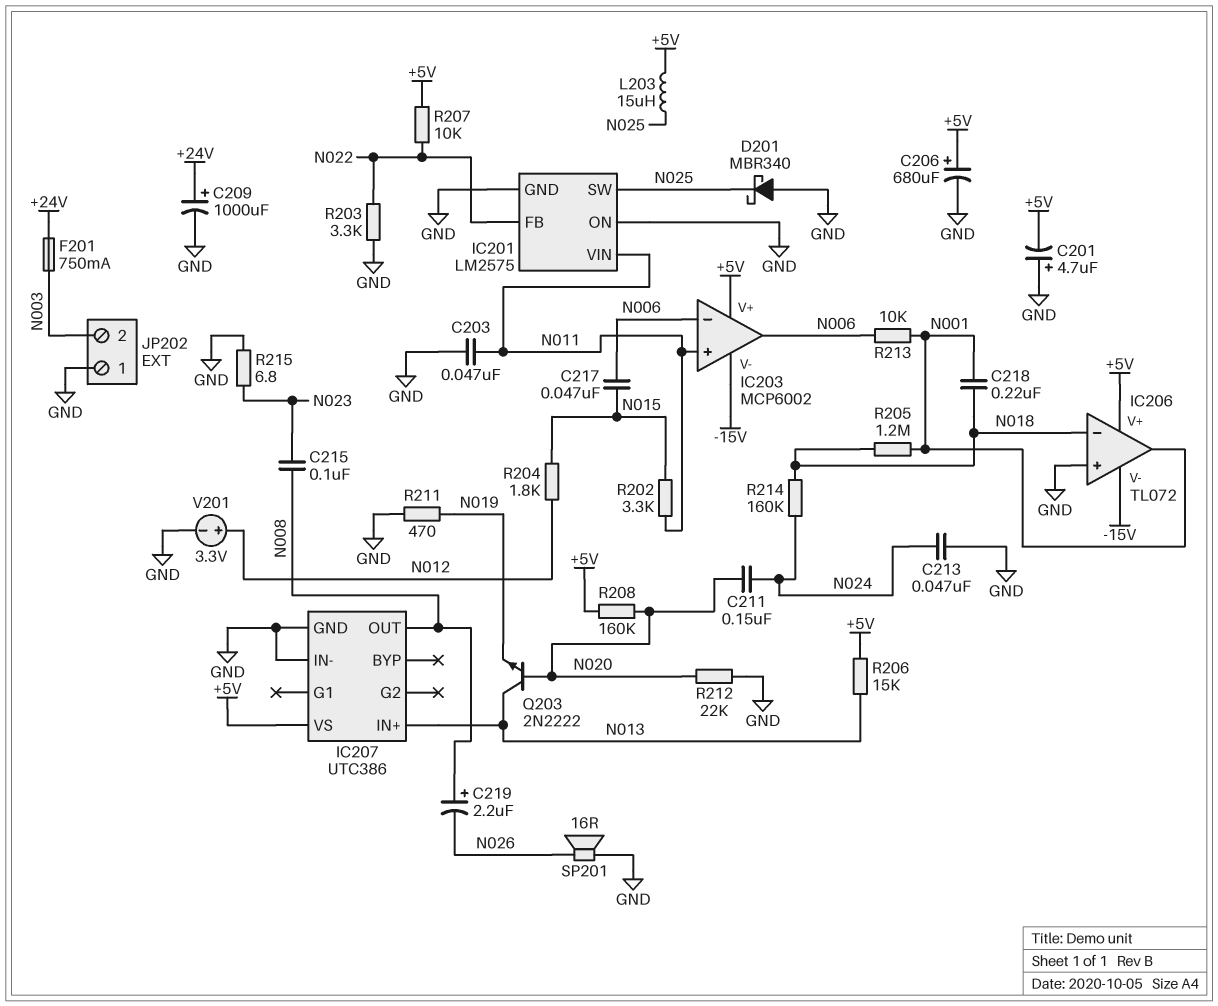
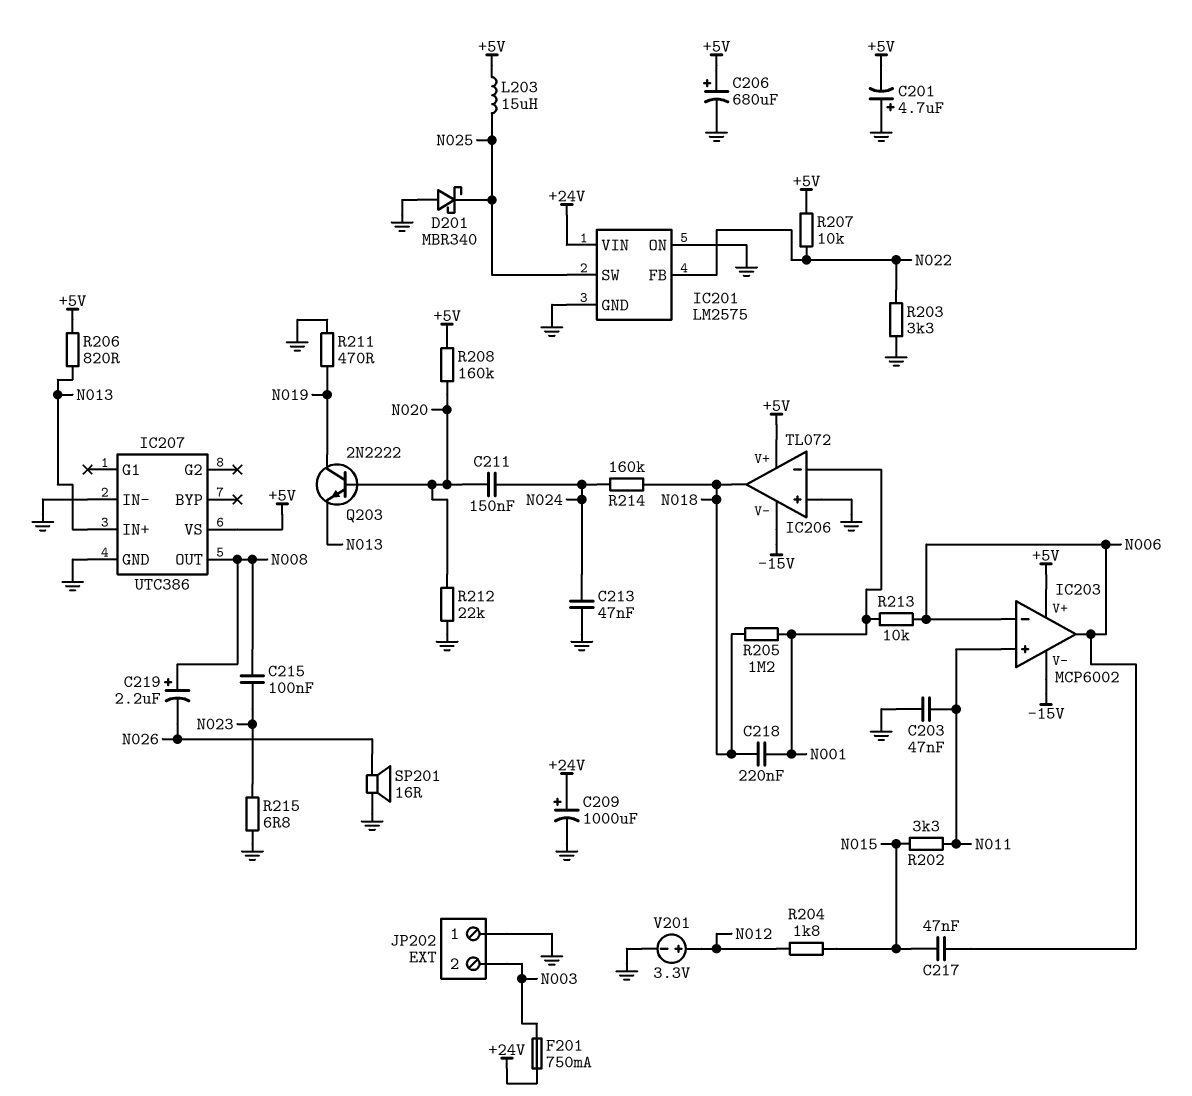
IC201 pin VIN: N011 -> +24V
IC206 pin in-: N018 -> N001
IC206 pin out: N001 -> N018
Q203: NPN 2N2222 (B N020, C N013, E N019) -> NPN 2N2222 (B N020, C N019, E N013)
R206: 15k (+5V, N013) -> 820 (+5V, N013)

